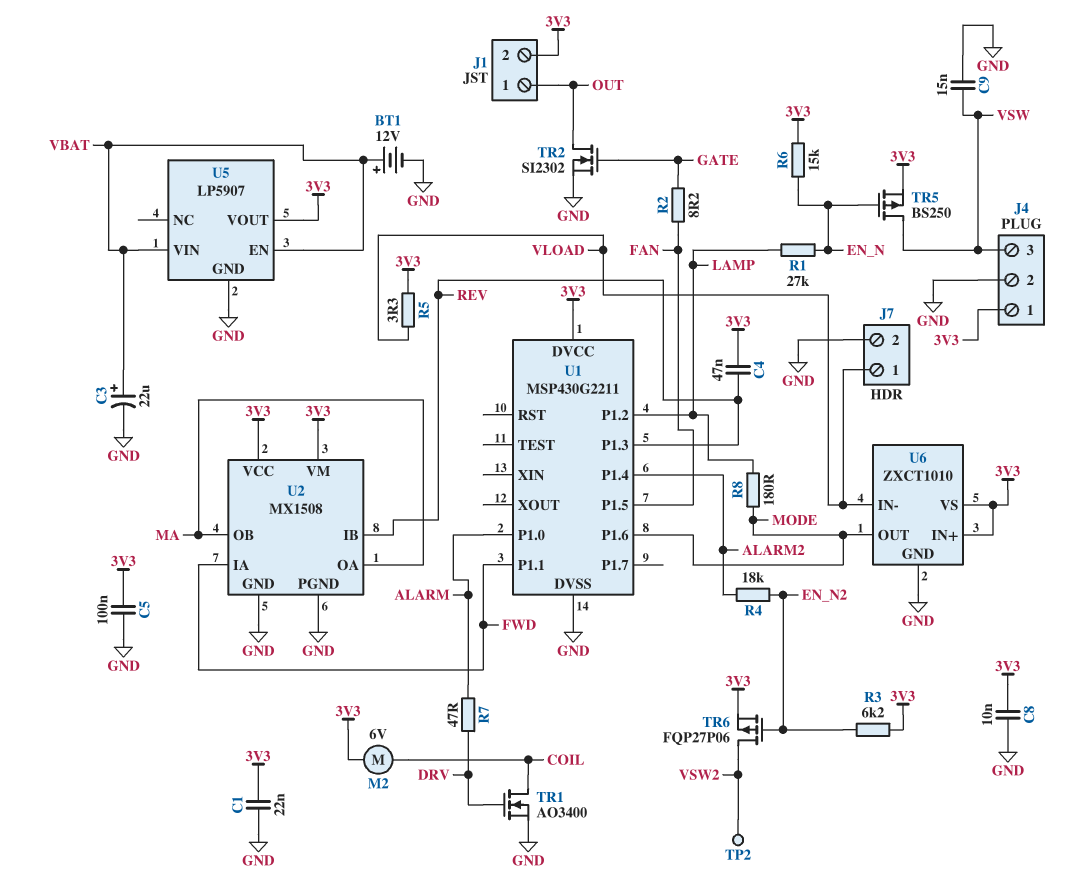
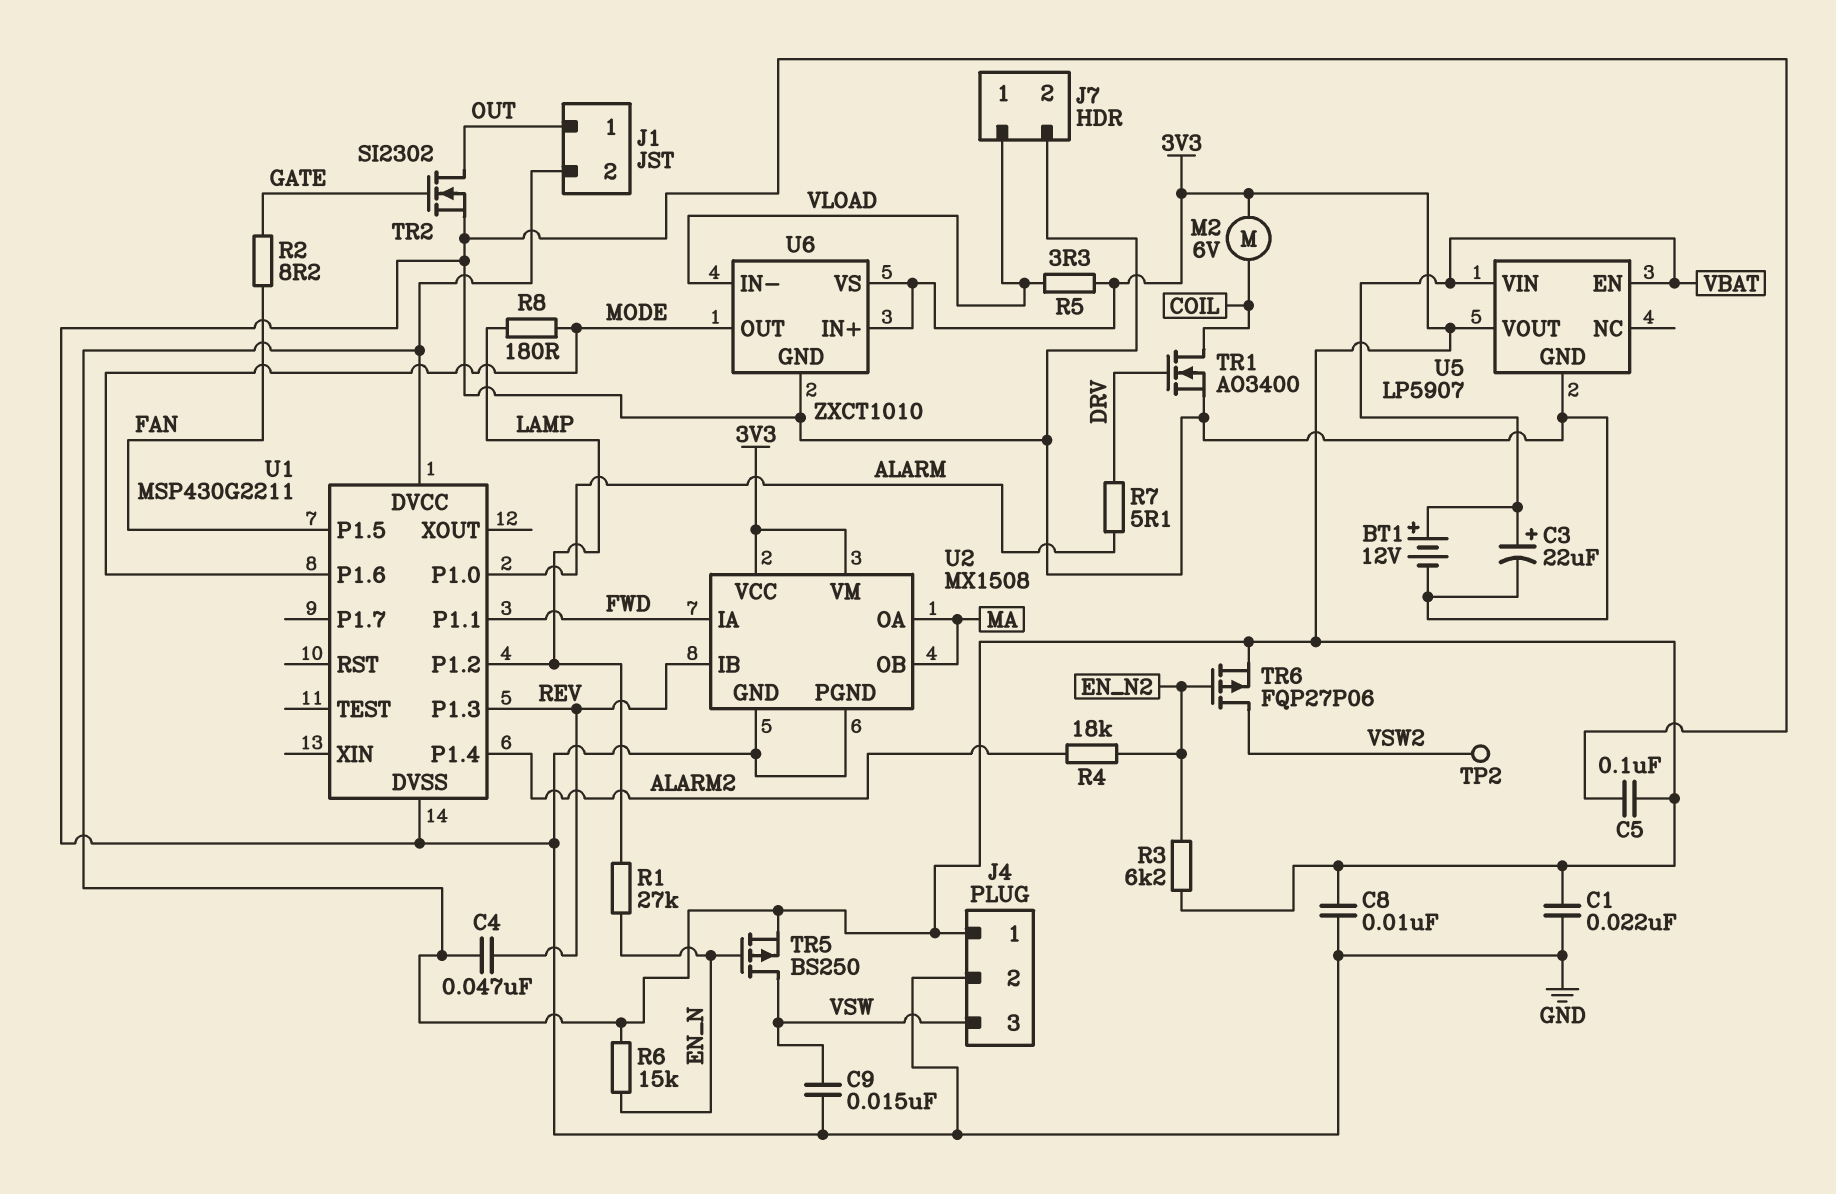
R7: 47 (ALARM, DRV) -> 5.1 (ALARM, DRV)

